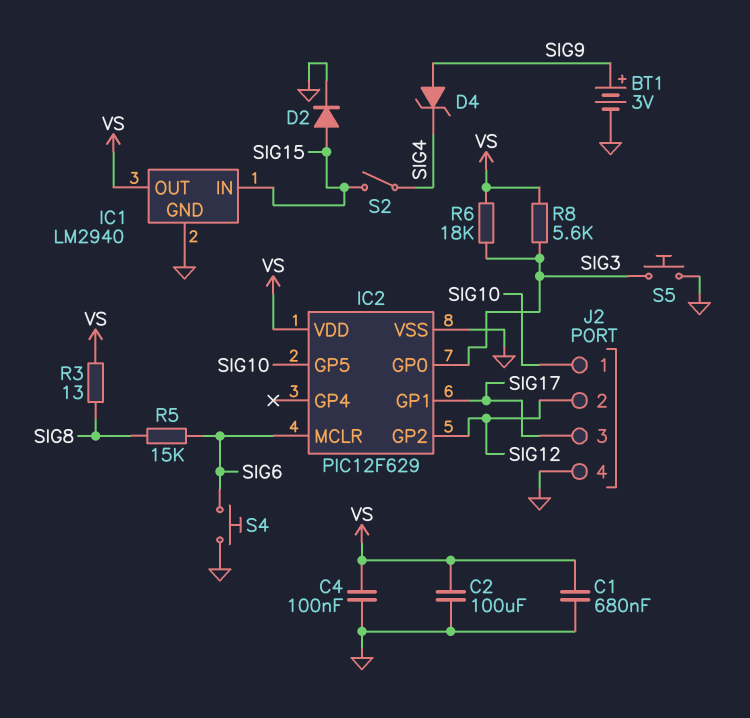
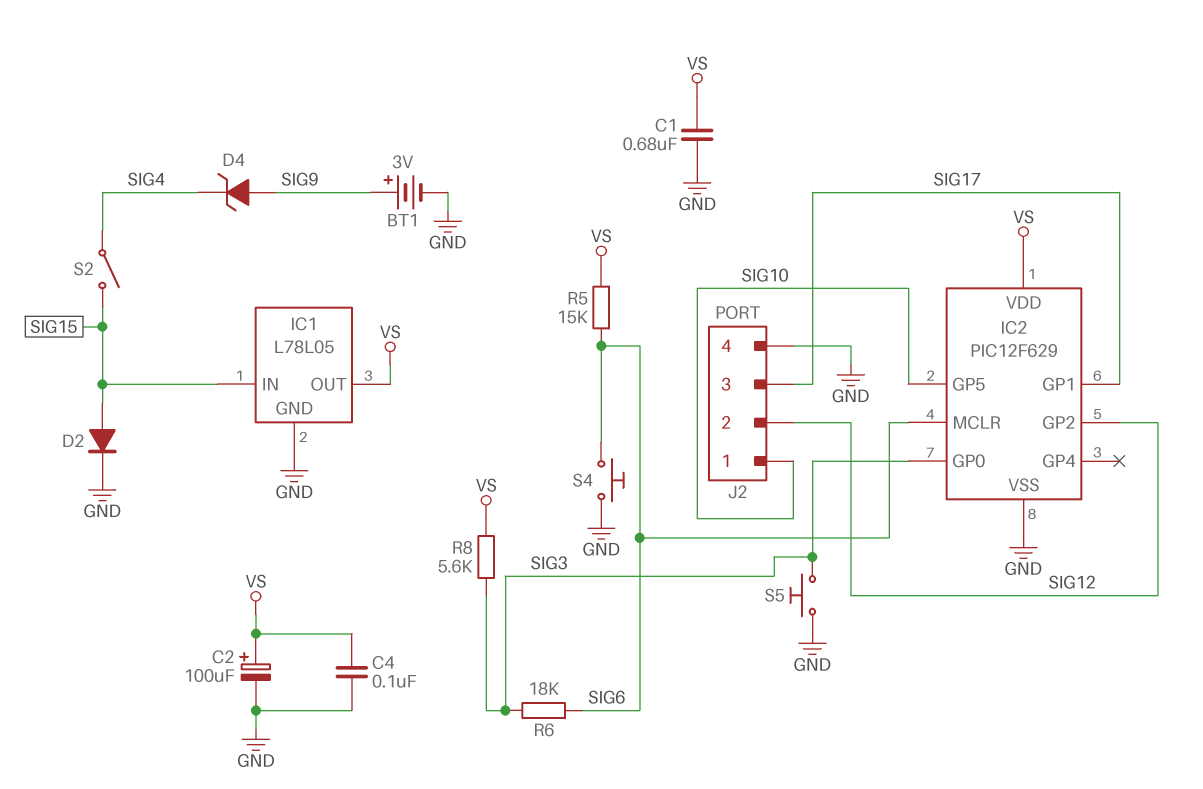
C2: 100uF (GND, VS) -> 100uF (plus VS, minus GND)
IC1: LM2940 -> L78L05
R3: 13 (SIG8, VS) -> none
R5: 15k (SIG6, SIG8) -> 15k (SIG6, VS)
R6: 18k (SIG3, VS) -> 18k (SIG3, SIG6)

